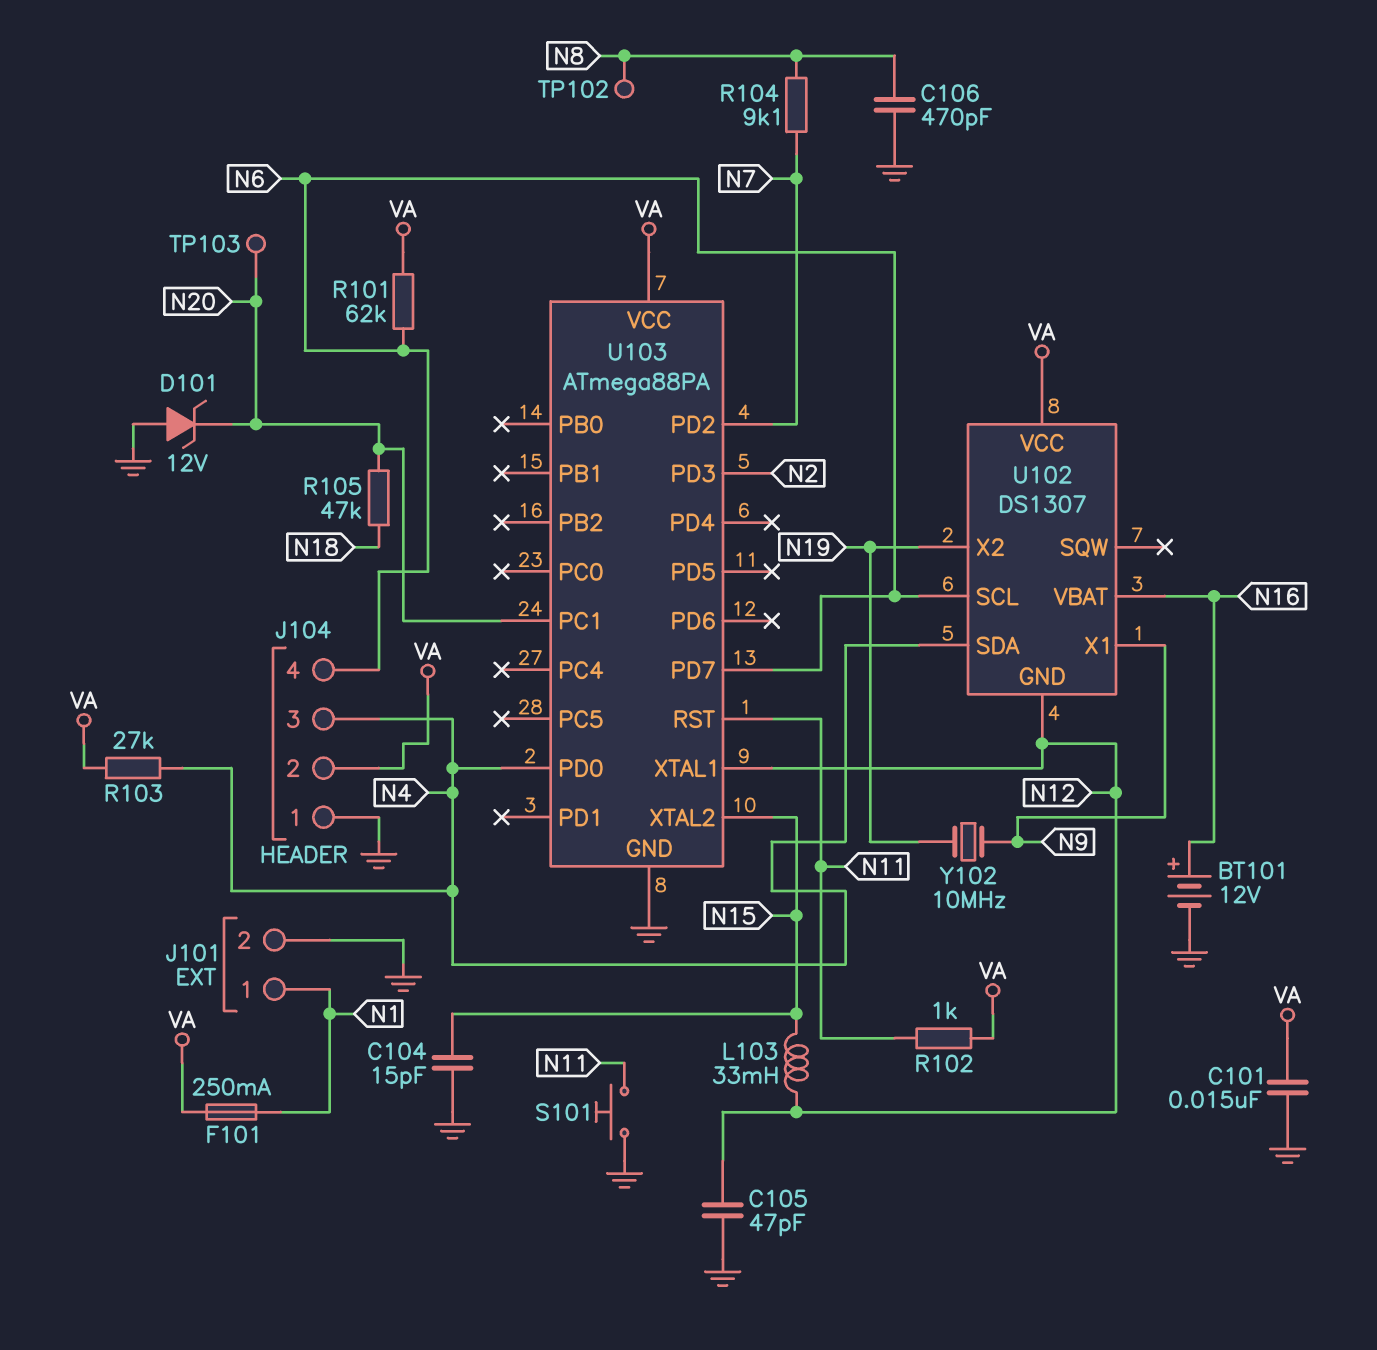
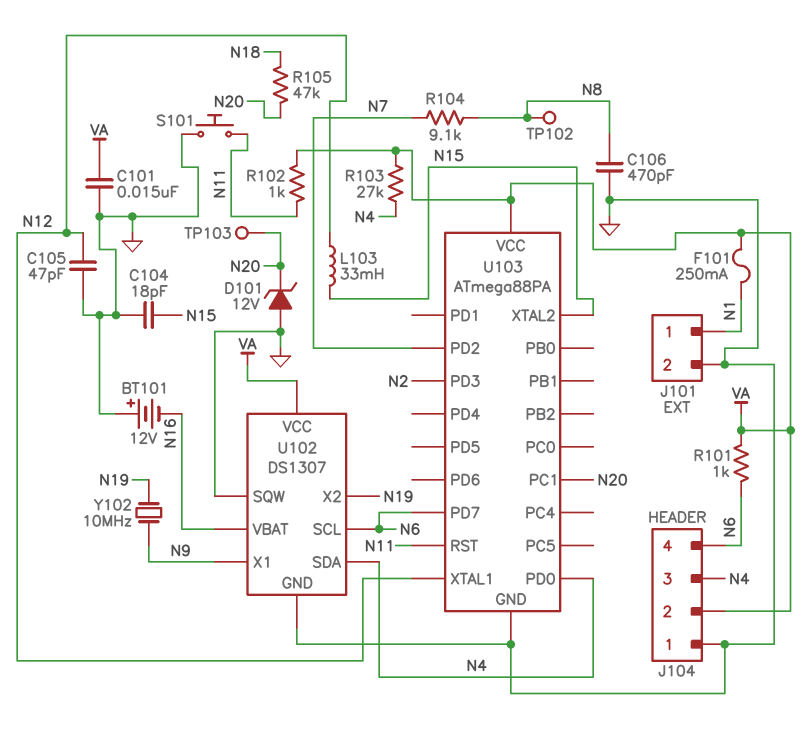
BT101: 12V (plus N16, minus GND) -> 12V (plus GND, minus N16)
C104: 15pF (GND, N15) -> 18pF (GND, N15)
R101: 62k (N6, VA) -> 1k (N6, VA)
U102 pin GND: N12 -> GND
U102 pin SQW: none -> GND

